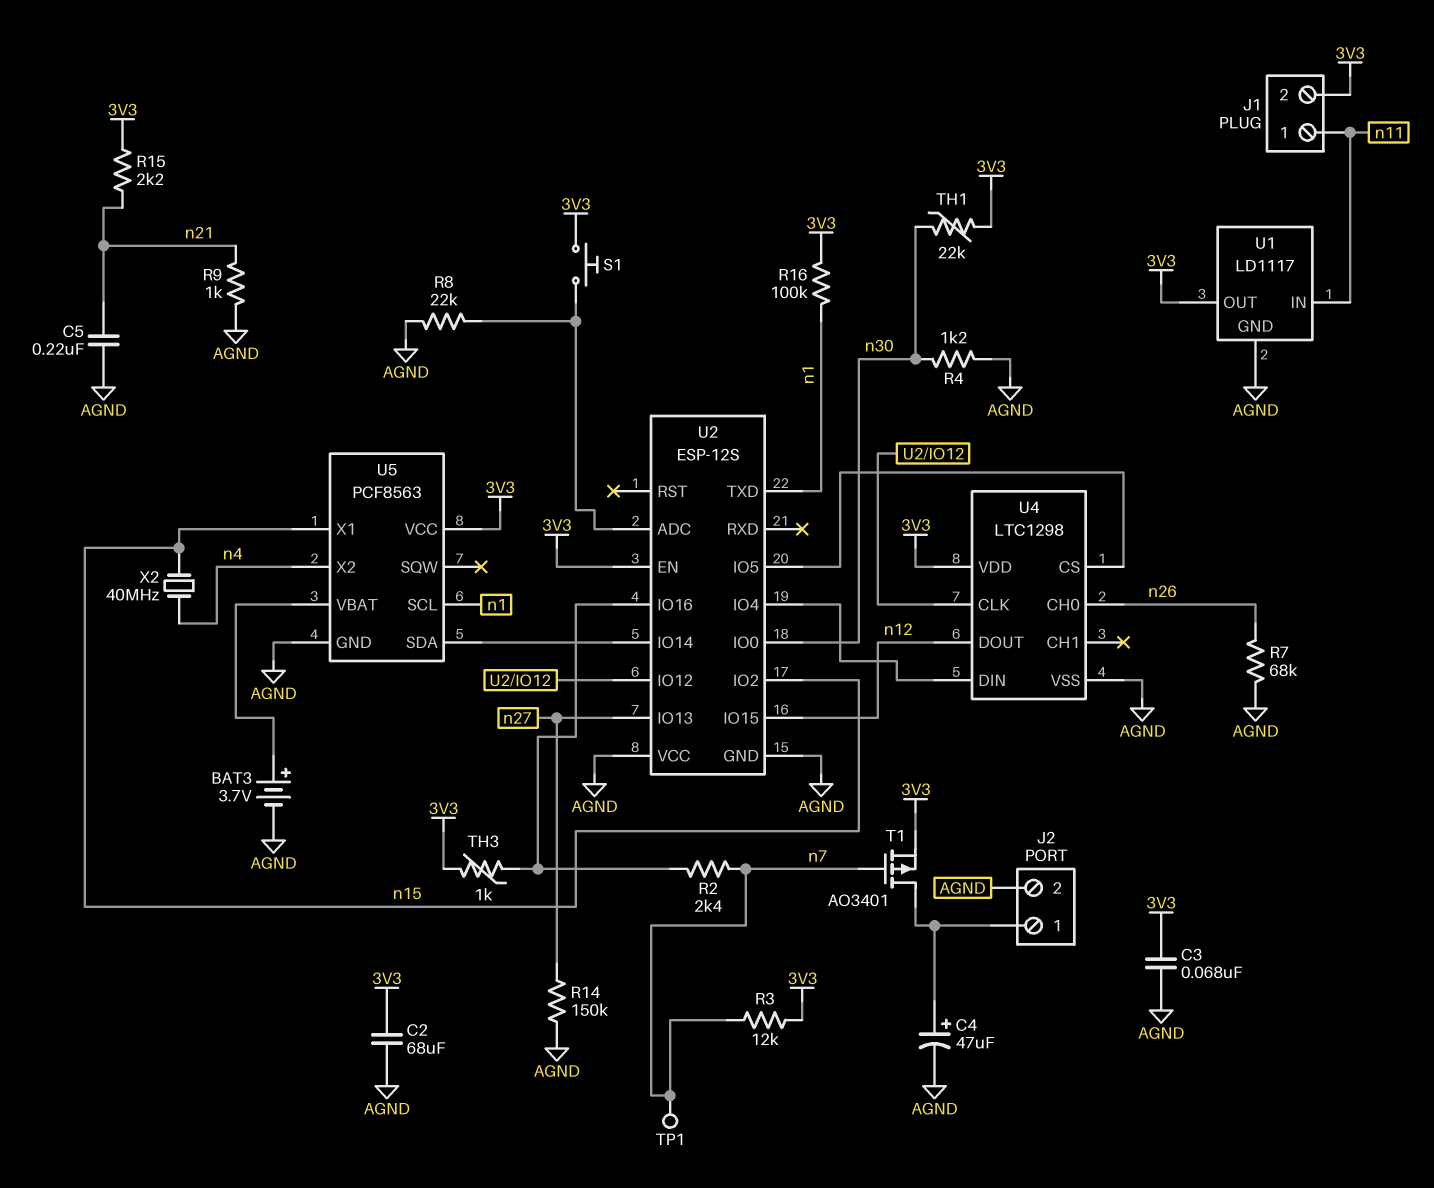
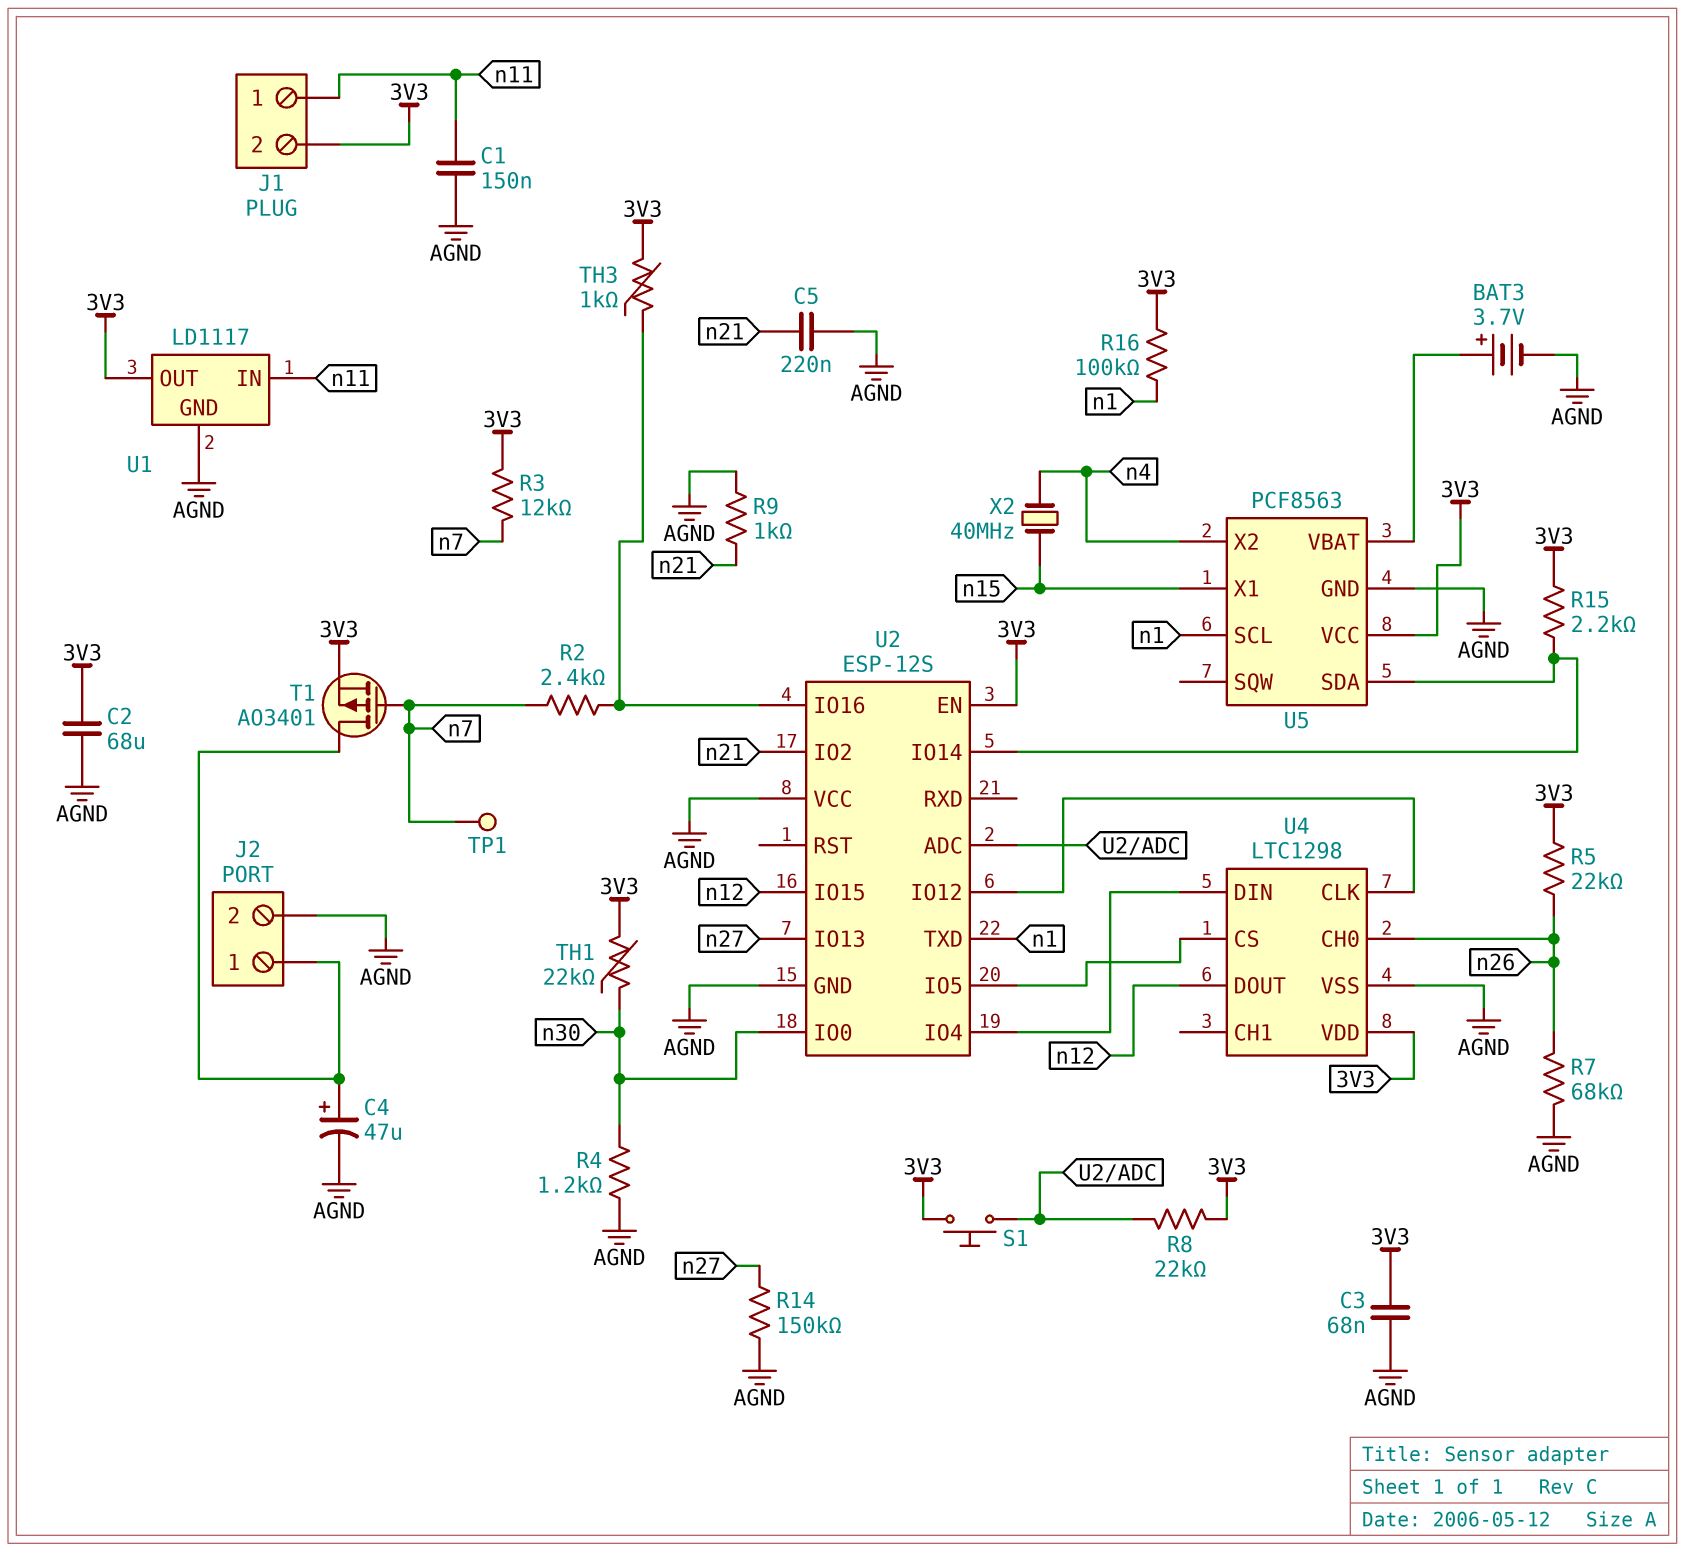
C1: none -> 150nF (AGND, n11)
R5: none -> 22k (3V3, n26)
R8: 22k (AGND, U2/ADC) -> 22k (3V3, U2/ADC)
R15: 2.2k (3V3, n21) -> 2.2k (3V3, U2/IO14)
U2 pin IO2: n15 -> n21

